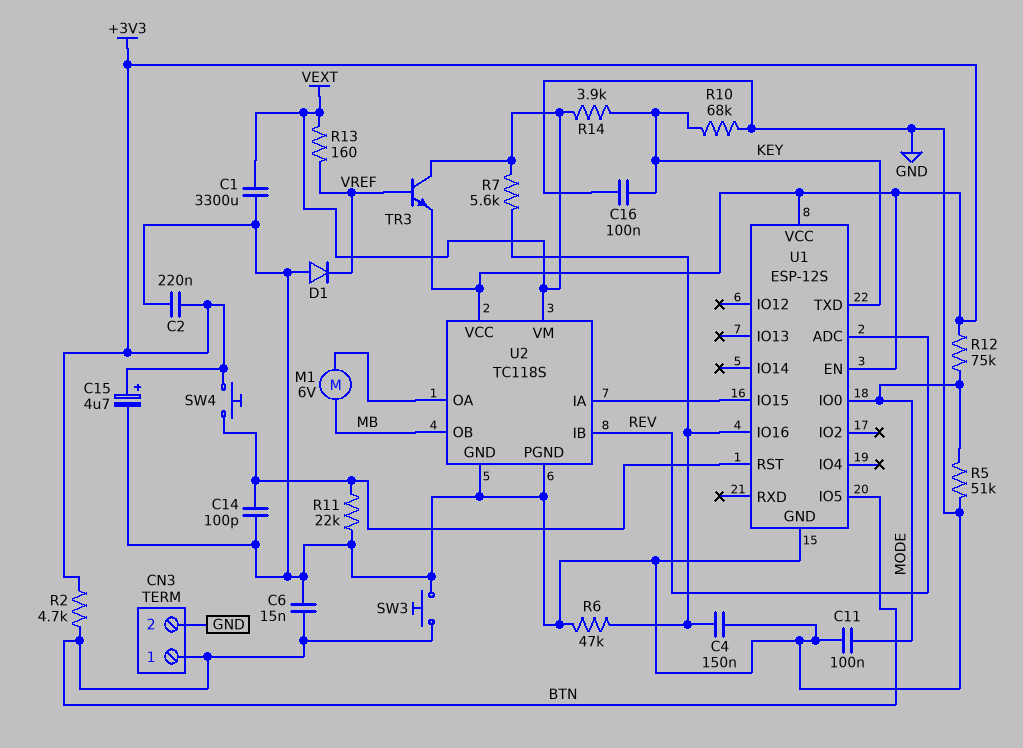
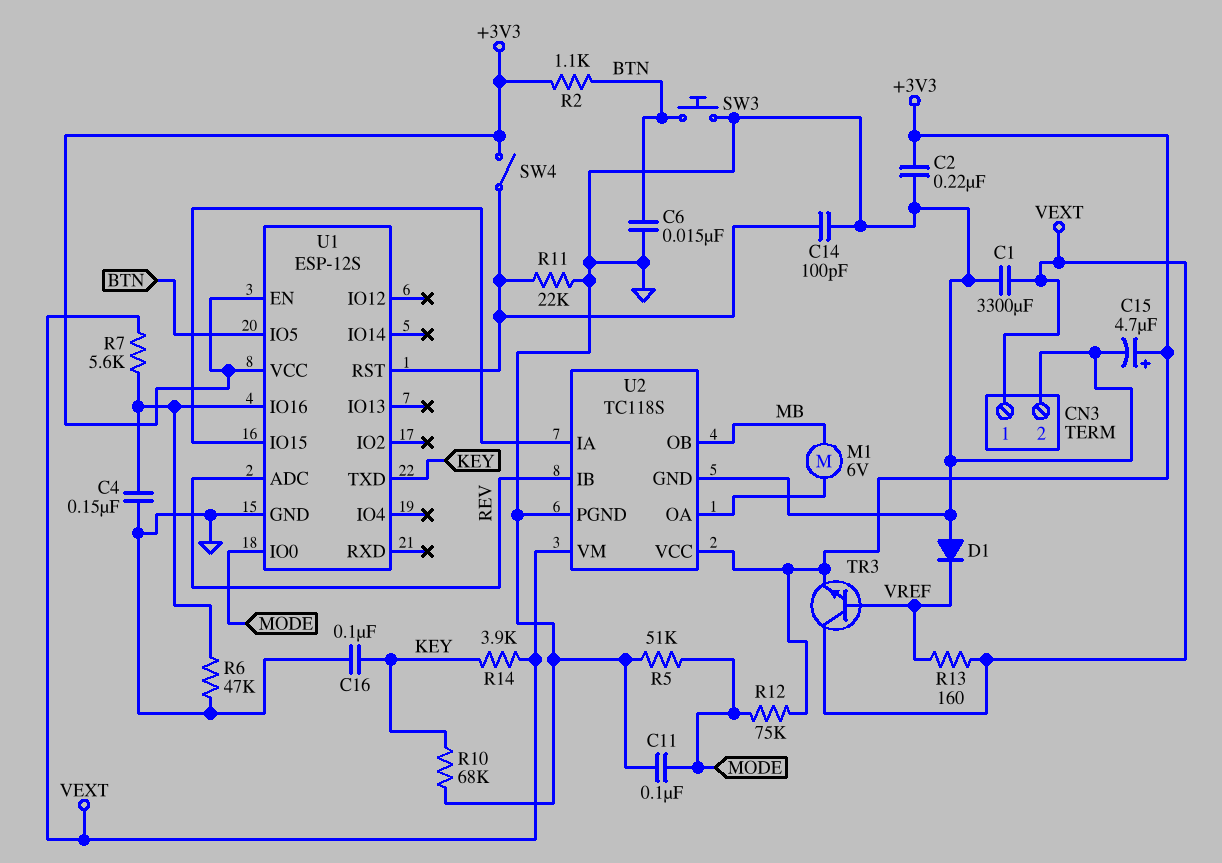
CN3 pin 1: BTN -> VEXT
R2: 4.7k (+3V3, BTN) -> 1.1k (+3V3, BTN)
SW4: button (+3V3, U1/RST) -> switch (+3V3, U1/RST)

